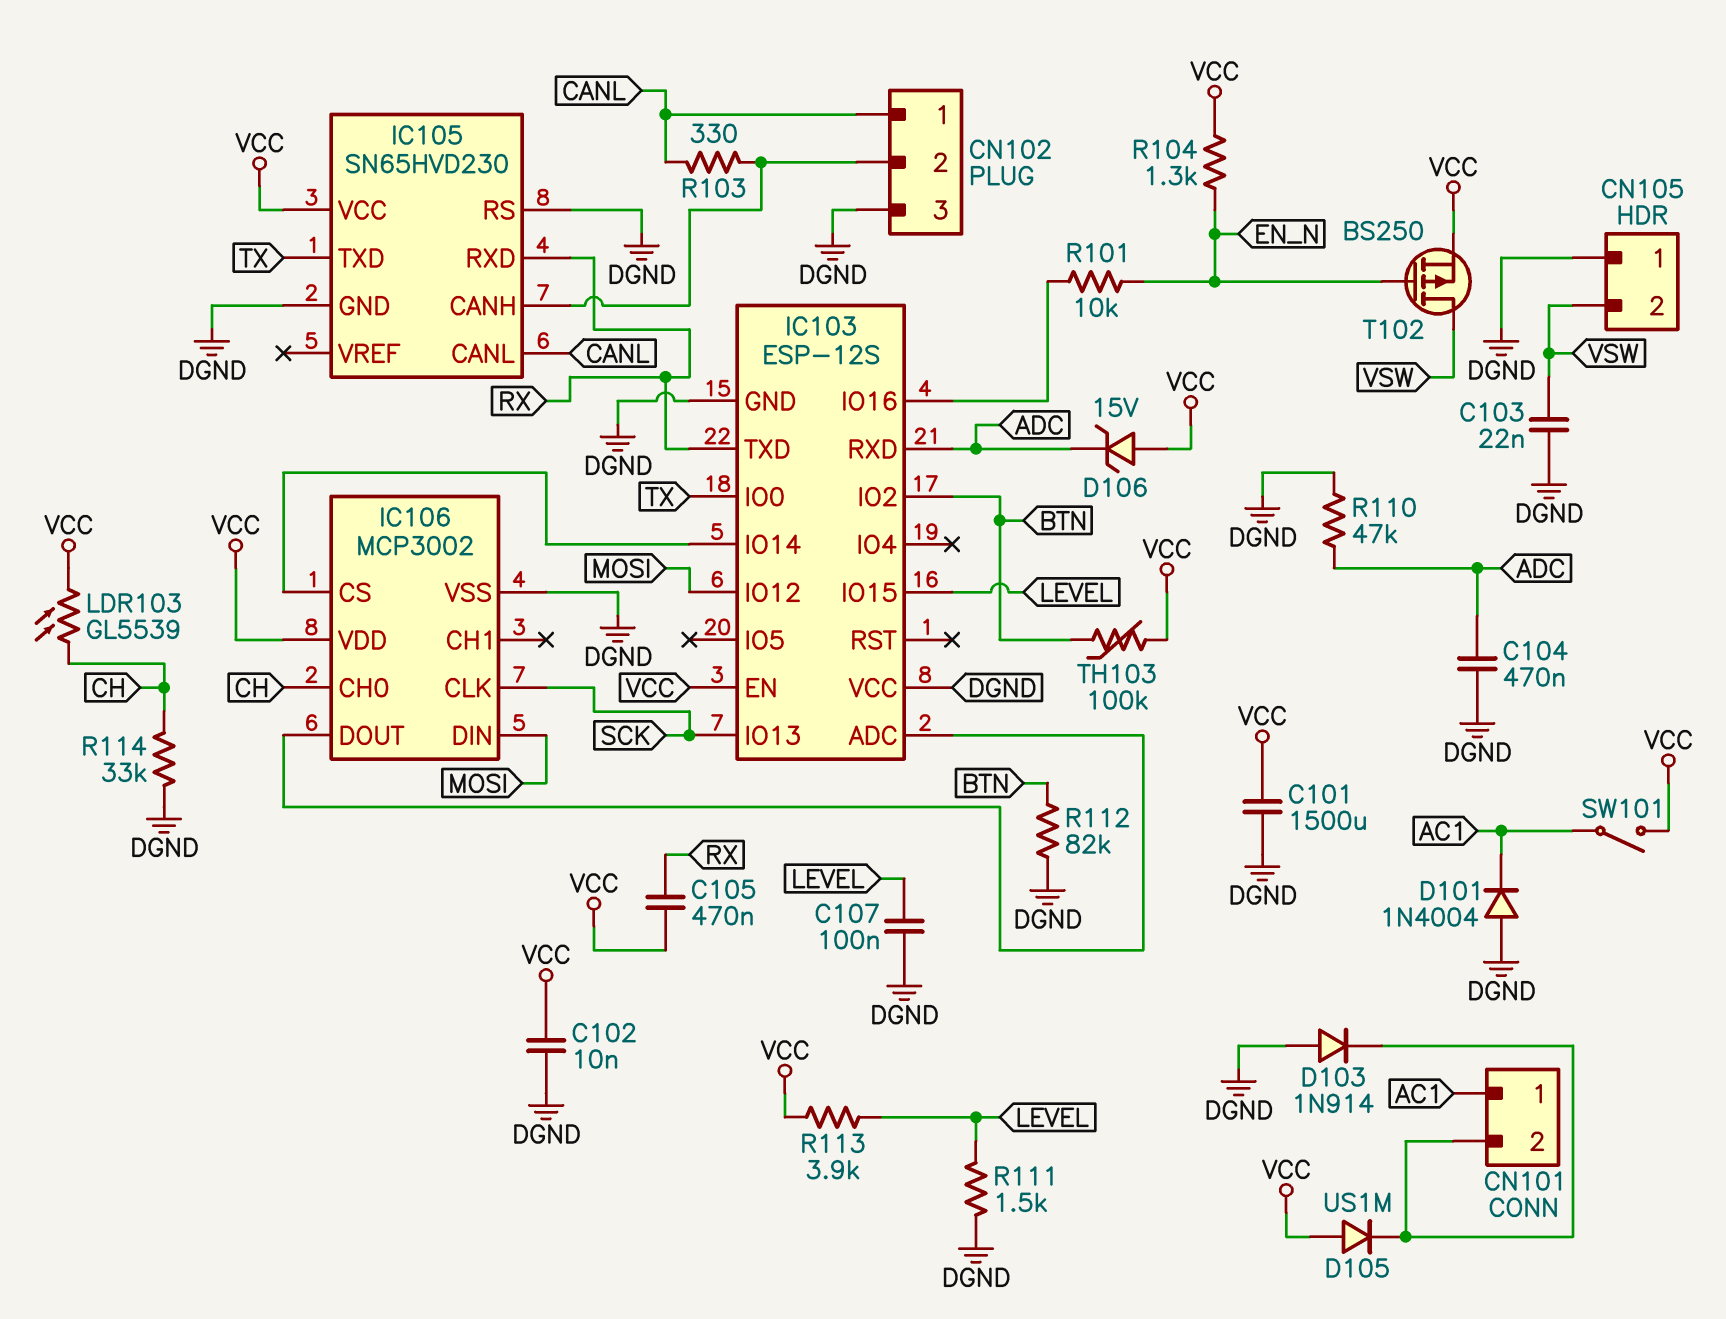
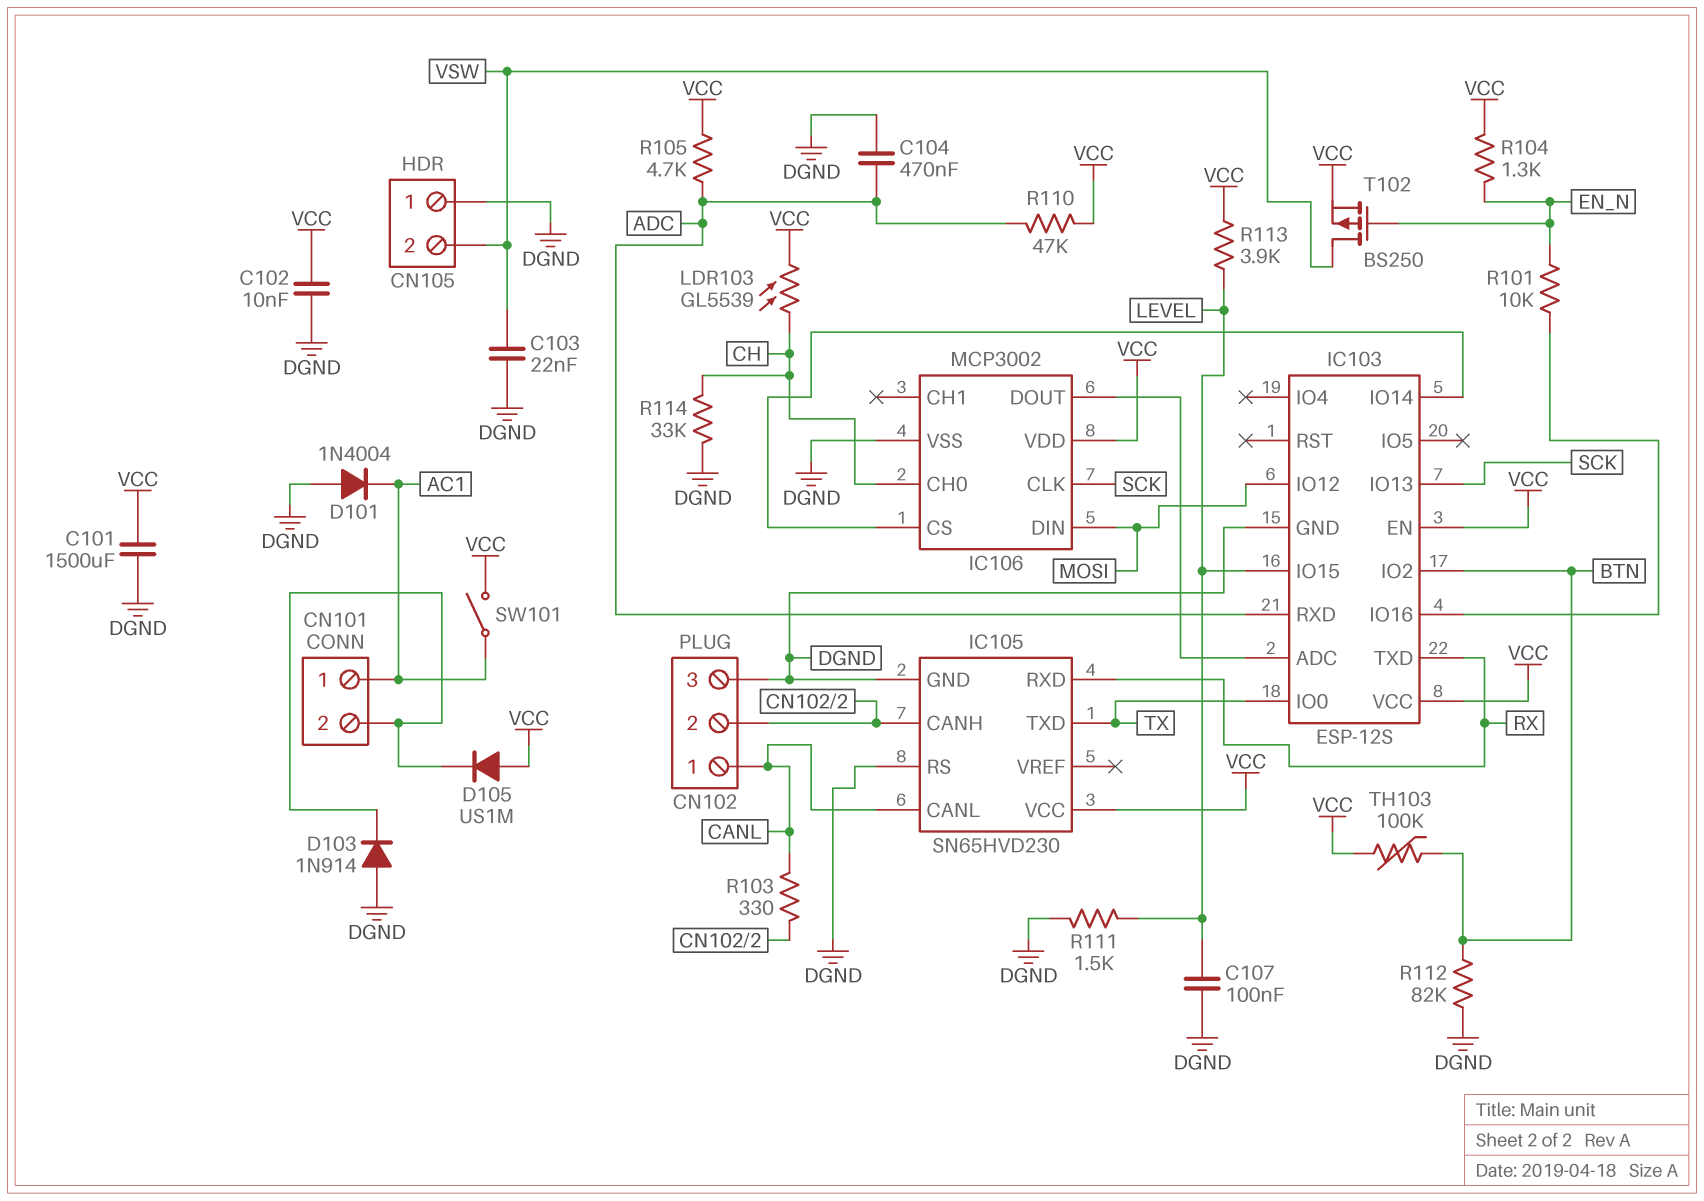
C105: 470nF (RX, VCC) -> none
D106: zener 15V (A VCC, K ADC) -> none
IC103 pin VCC: DGND -> VCC
R105: none -> 4.7k (ADC, VCC)
R110: 47k (ADC, DGND) -> 47k (ADC, VCC)

